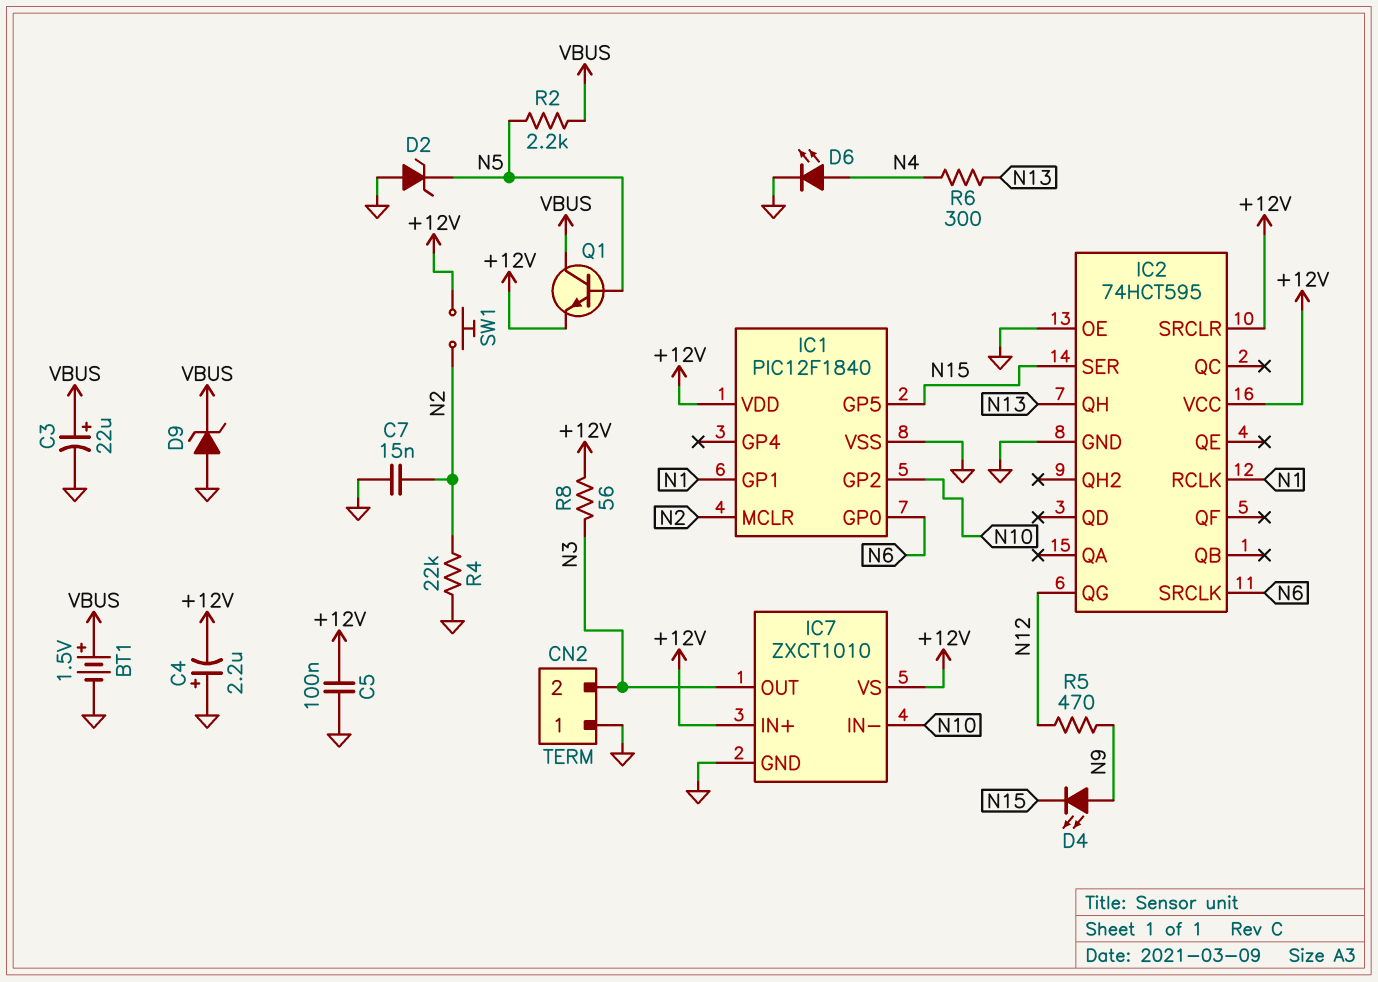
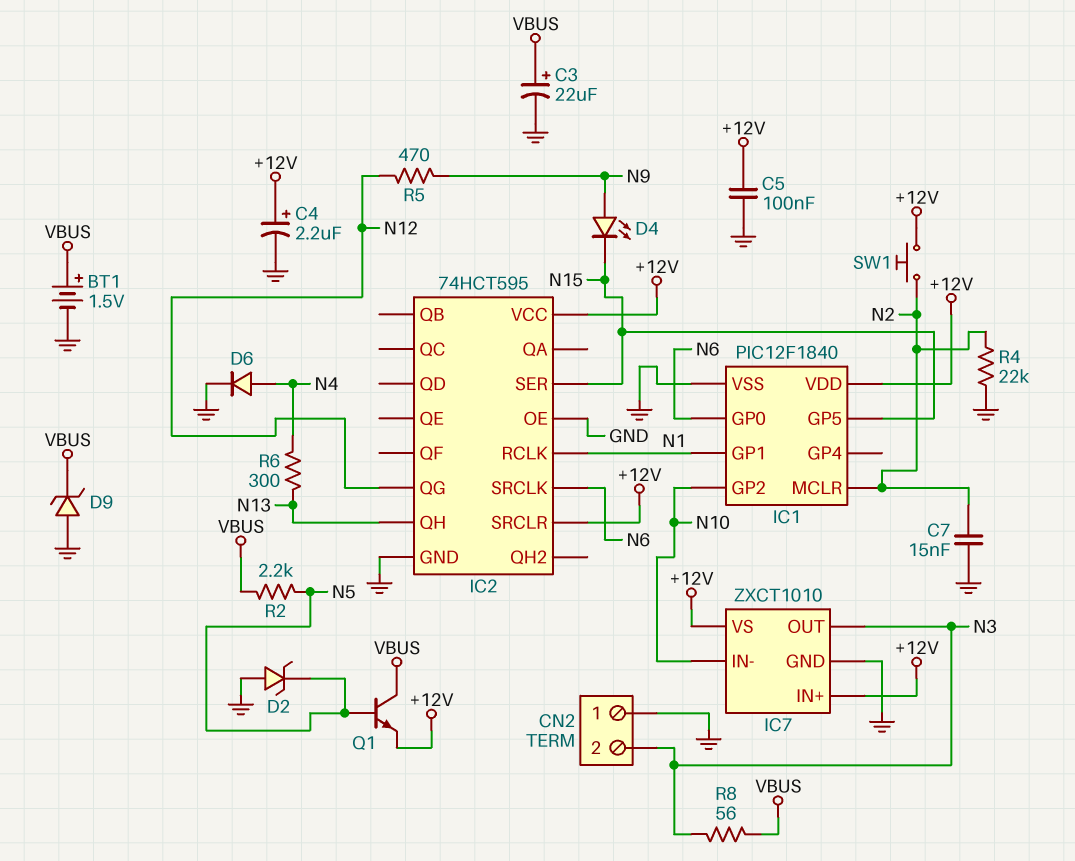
C4: 2.2uF (plus GND, minus +12V) -> 2.2uF (plus +12V, minus GND)
D6: LED (A N4, K GND) -> diode (A N4, K GND)
R8: 56 (+12V, N3) -> 56 (N3, VBUS)

